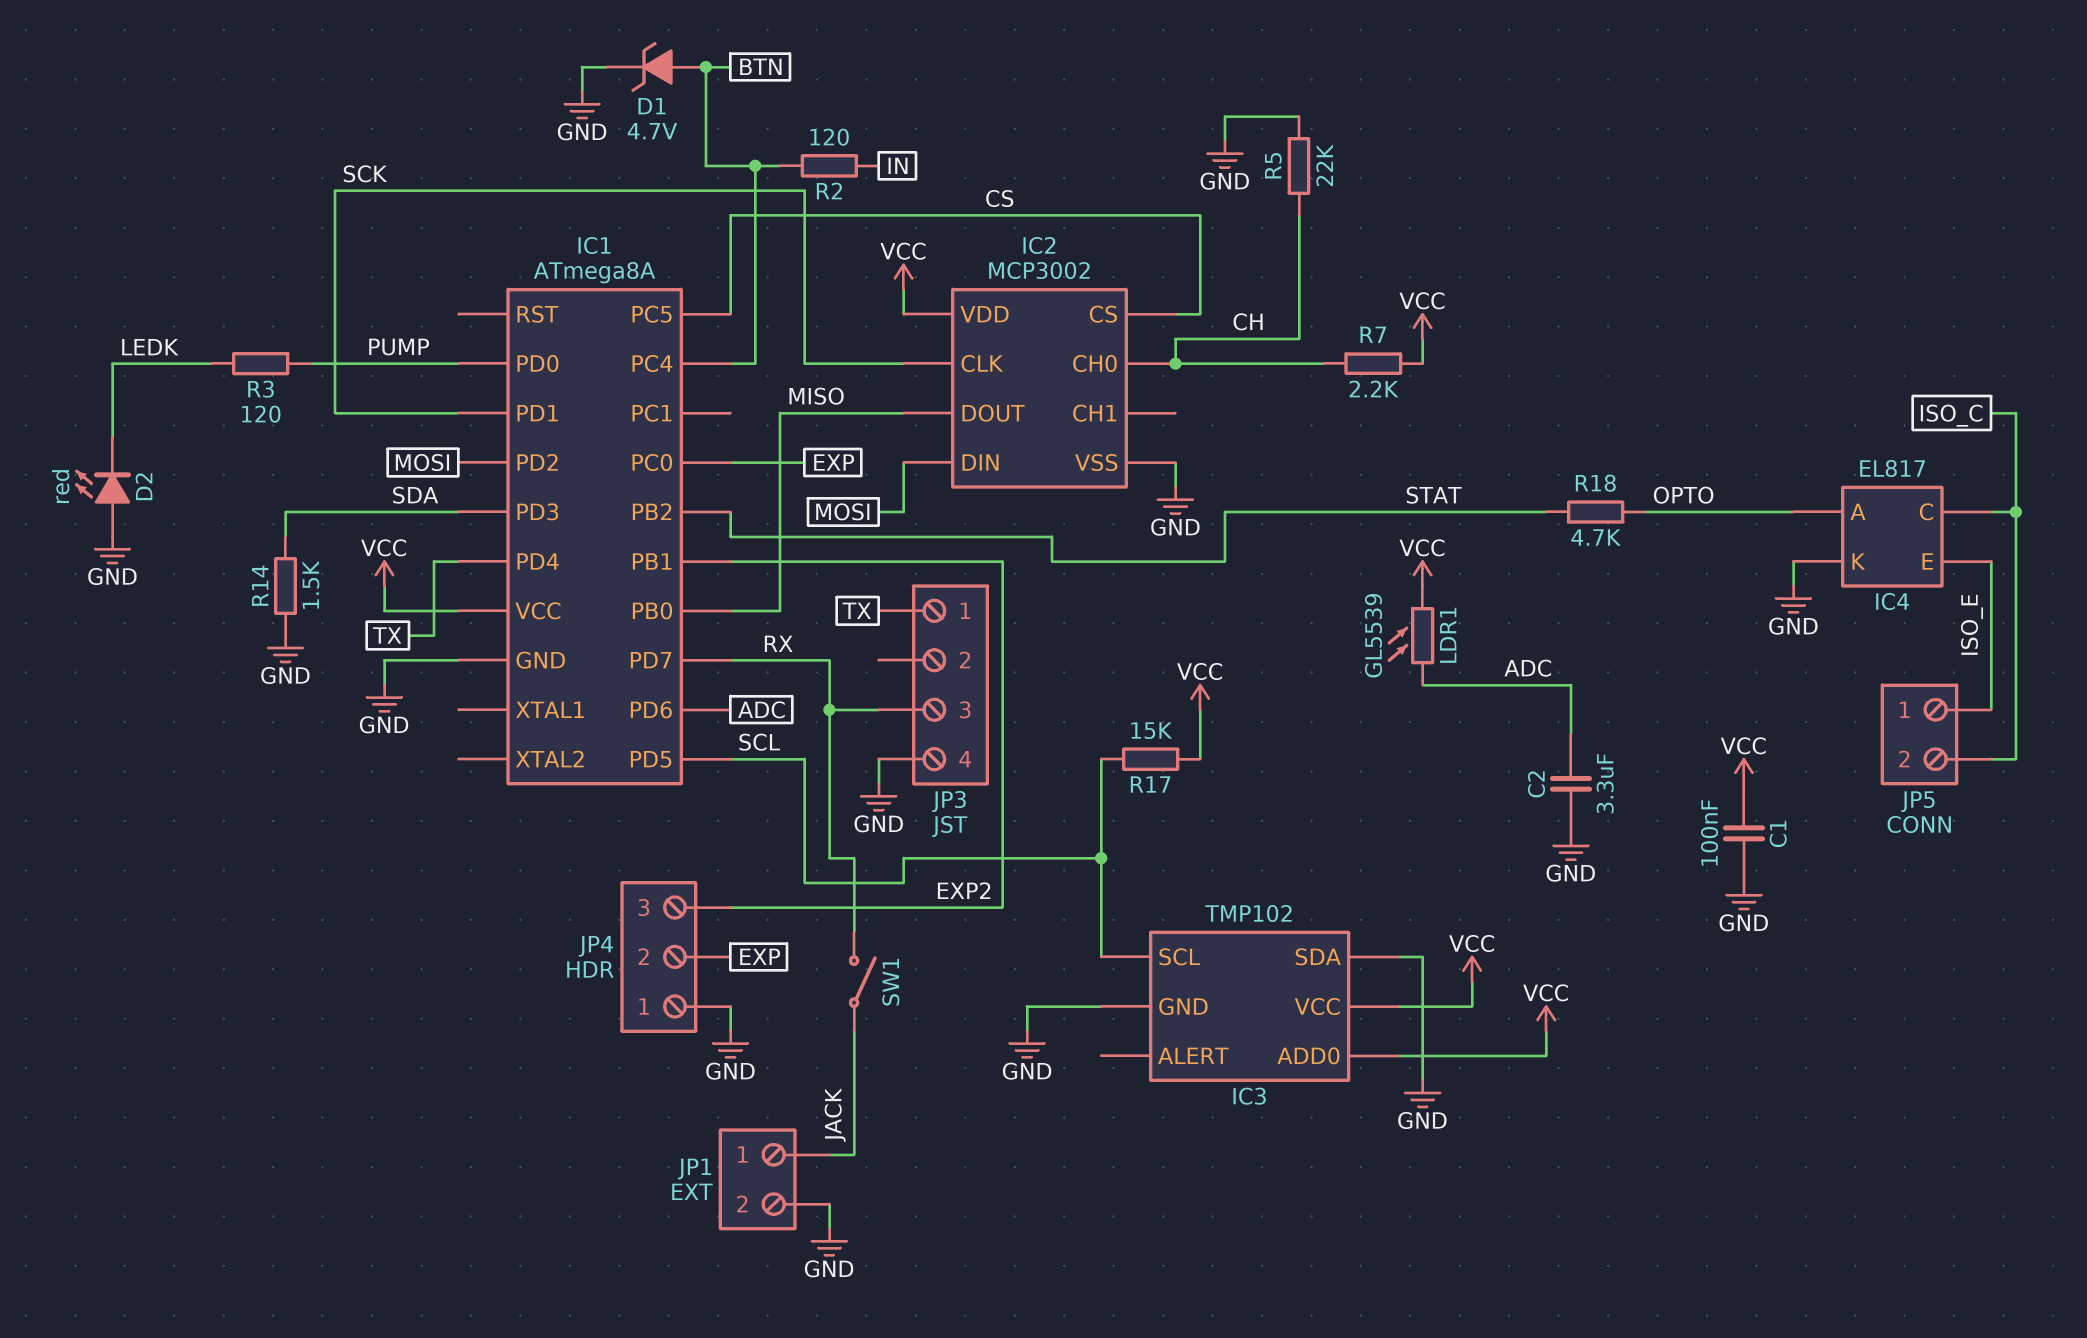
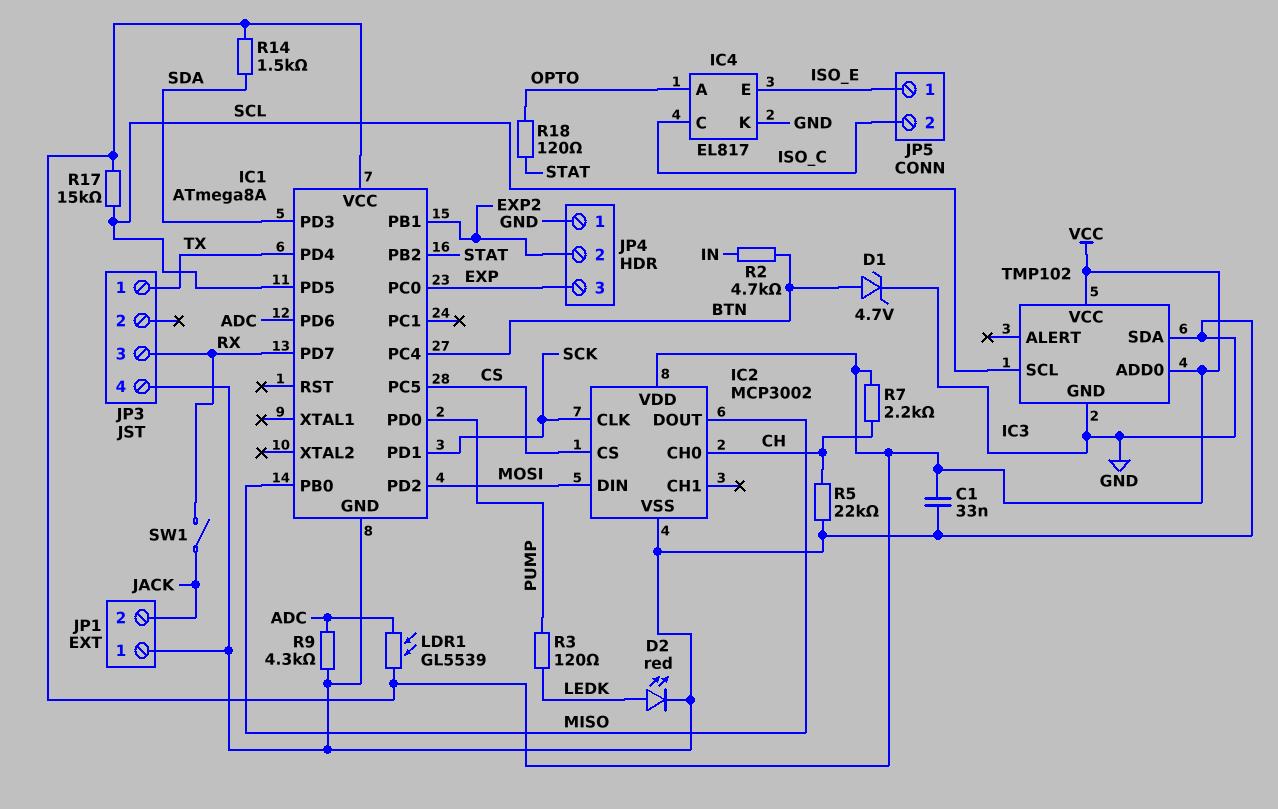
C1: 100nF (GND, VCC) -> 33nF (GND, VCC)
C2: 3.3uF (ADC, GND) -> none
D2: LED red (A GND, K LEDK) -> LED red (A LEDK, K GND)
JP1 pin 1: JACK -> GND
JP1 pin 2: GND -> JACK
JP4 pin 2: EXP -> EXP2
JP4 pin 3: EXP2 -> EXP
R2: 120 (BTN, IN) -> 4.7k (BTN, IN)
R9: none -> 4.3k (ADC, GND)
R14: 1.5k (GND, SDA) -> 1.5k (SDA, VCC)
R18: 4.7k (OPTO, STAT) -> 120 (OPTO, STAT)

